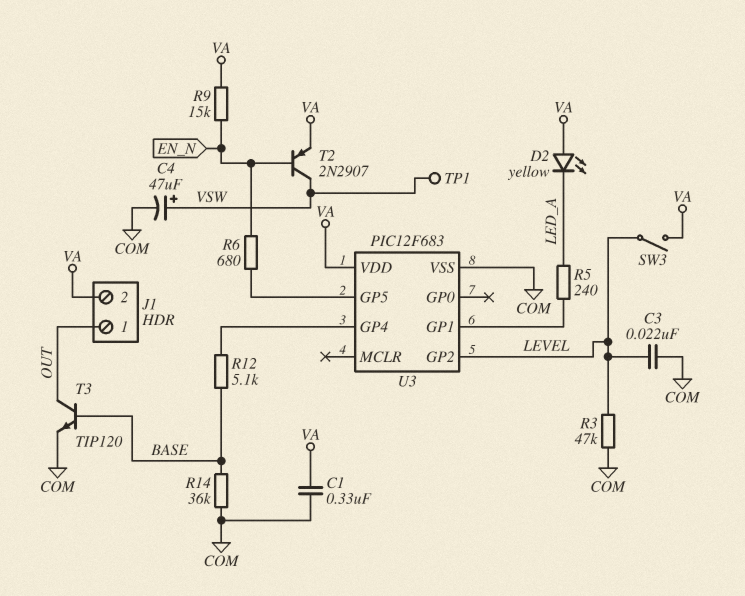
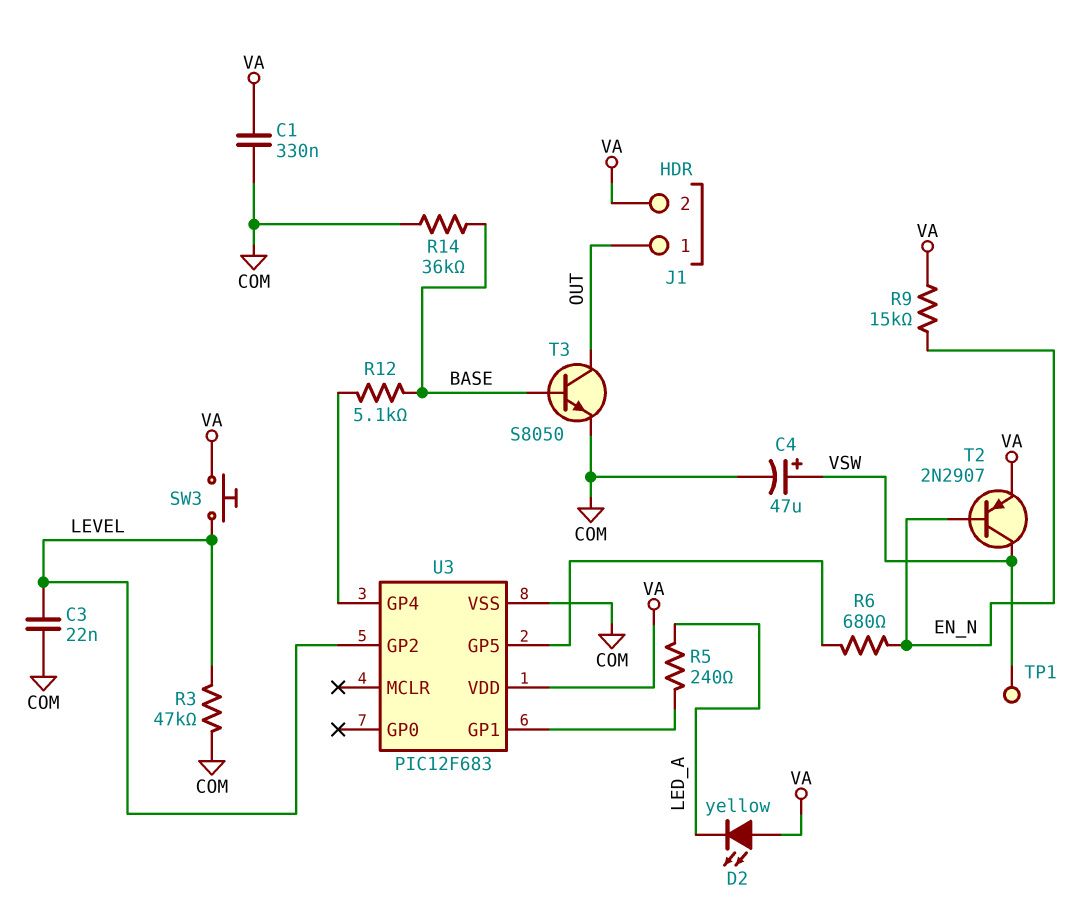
SW3: switch (LEVEL, VA) -> button (LEVEL, VA)
T3: NPN TIP120 (B BASE, C OUT, E COM) -> NPN S8050 (B BASE, C OUT, E COM)

